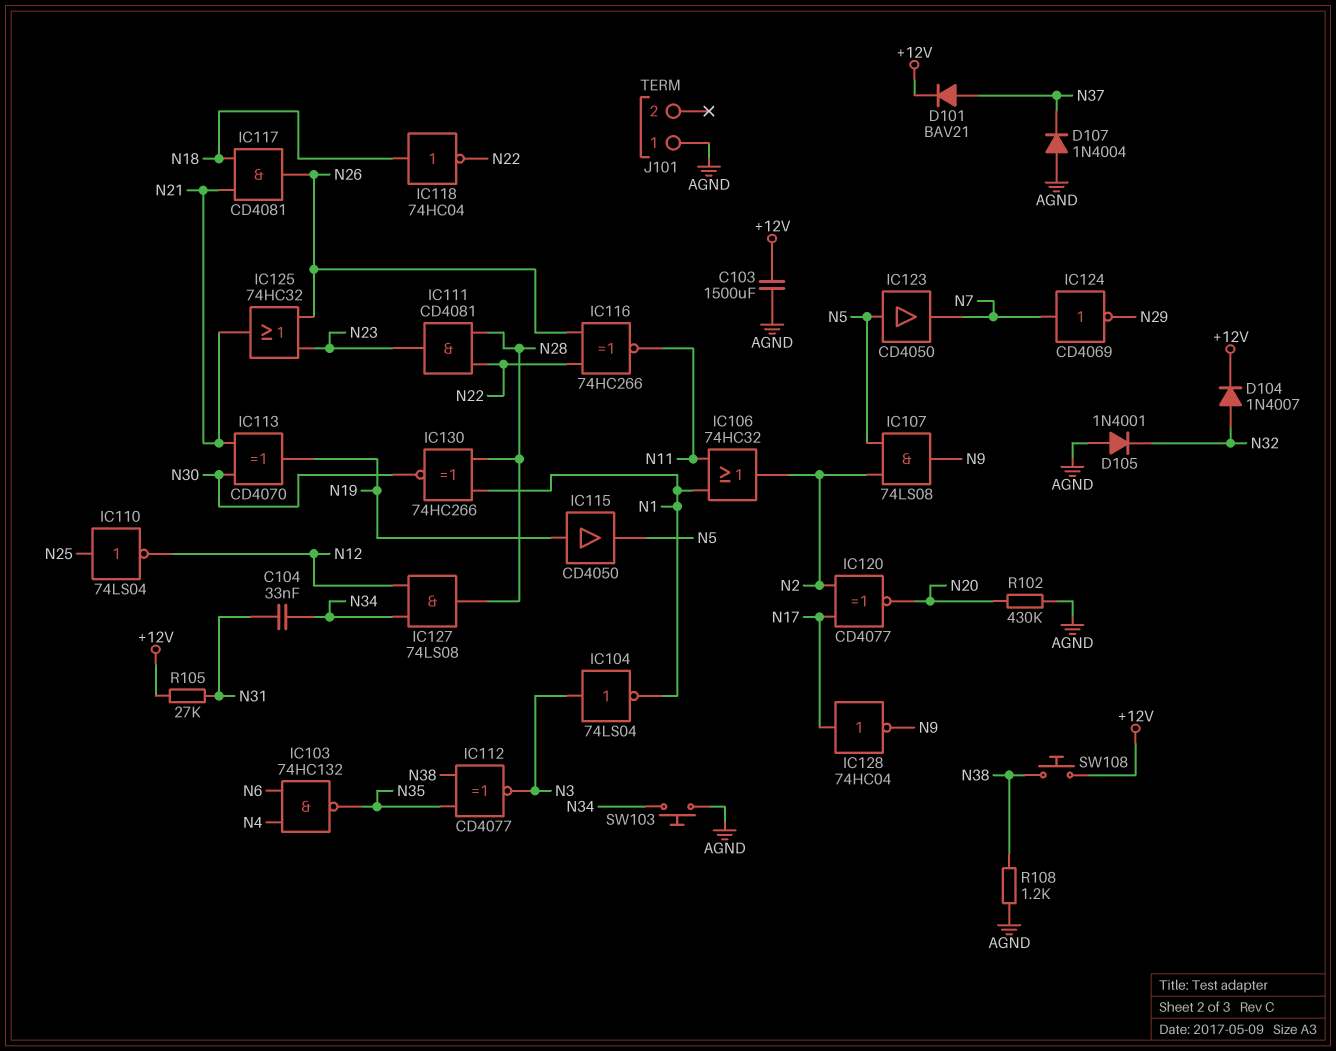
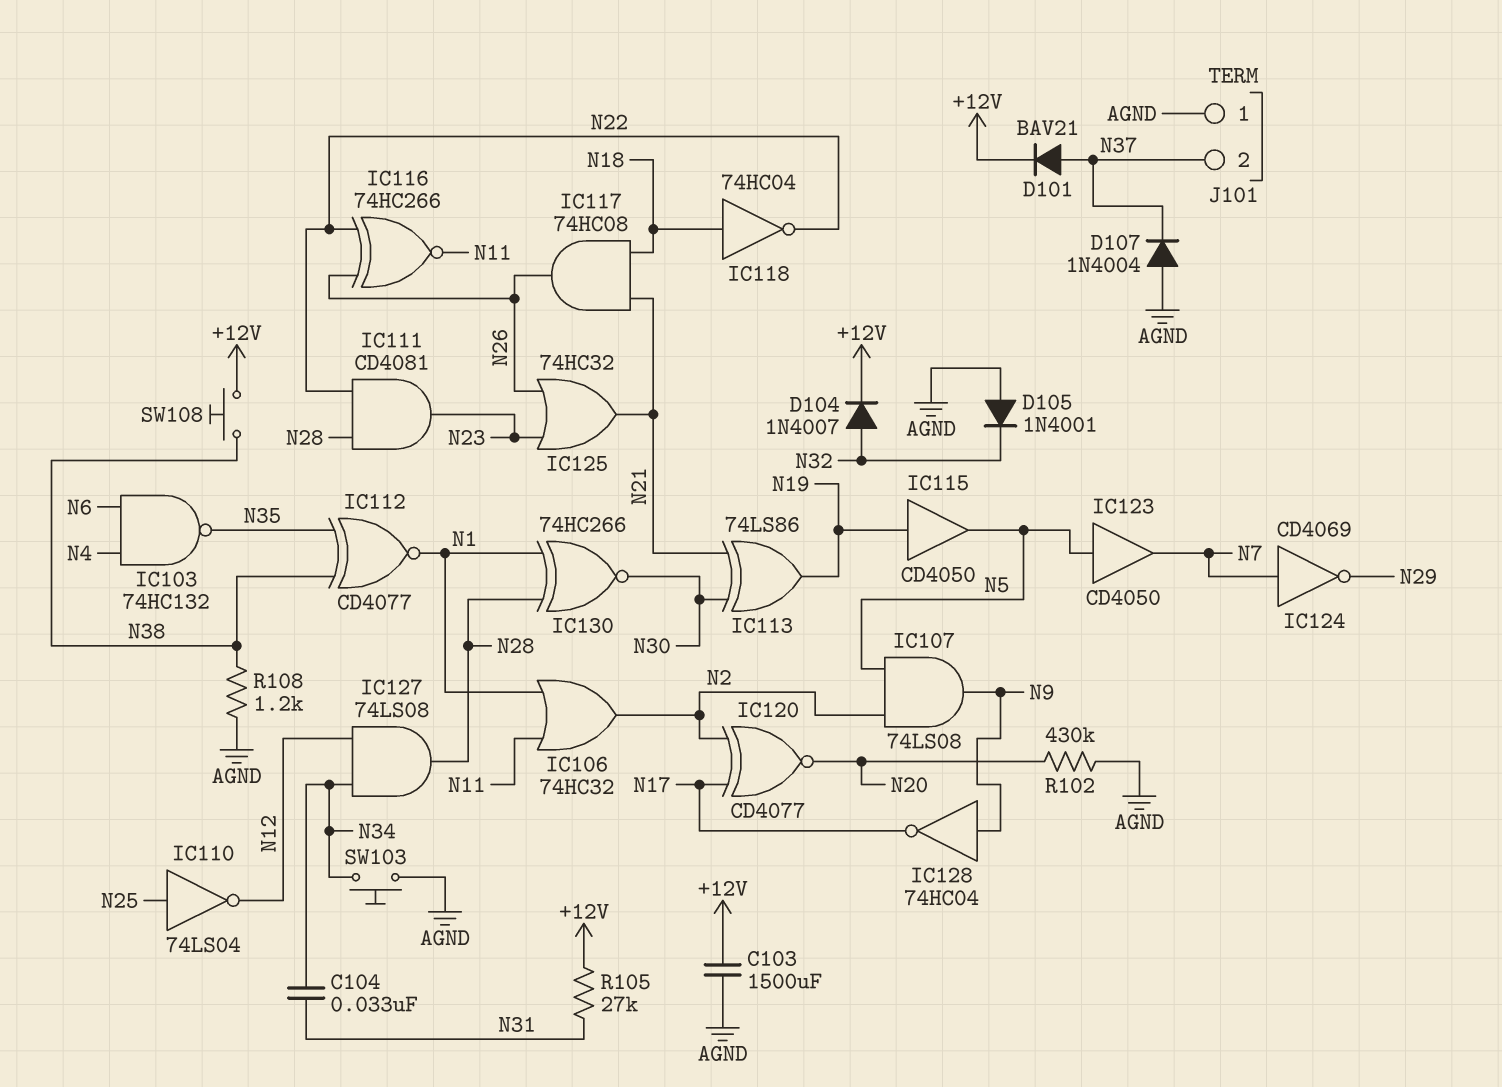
IC104: NOT 74LS04 (in N3, out N1) -> none
IC112: XNOR CD4077 (in N35, in N38, out N3) -> XNOR CD4077 (in N35, in N38, out N1)
IC113: XOR CD4070 (in N21, in N30, out N19) -> XOR 74LS86 (in N21, in N30, out N19)
IC117: AND CD4081 (in N18, in N21, out N26) -> AND 74HC08 (in N18, in N21, out N26)
IC128: NOT 74HC04 (in N17, out N9) -> NOT 74HC04 (in N9, out N17)
J101 pin 2: none -> N37

